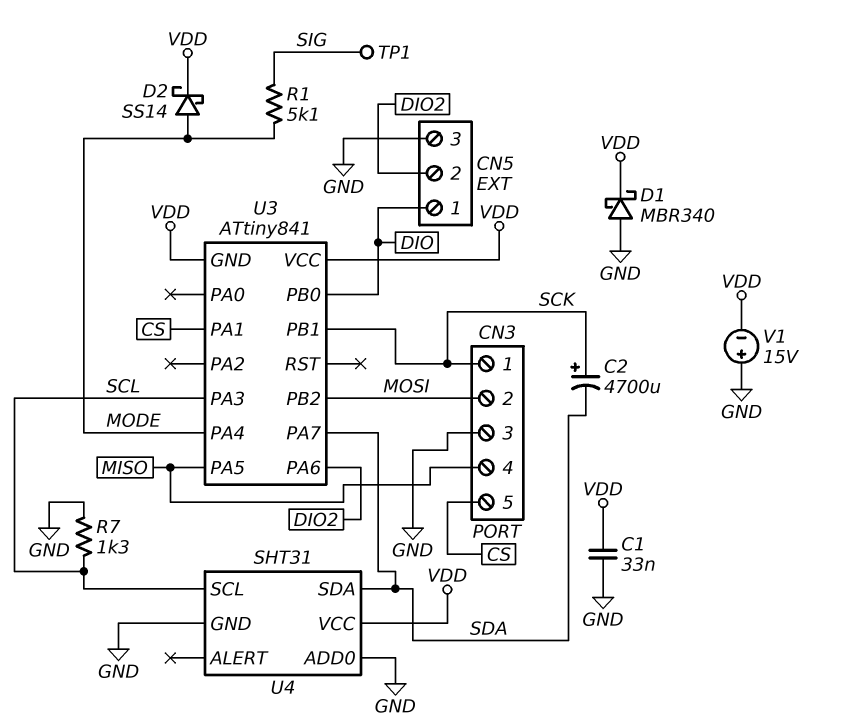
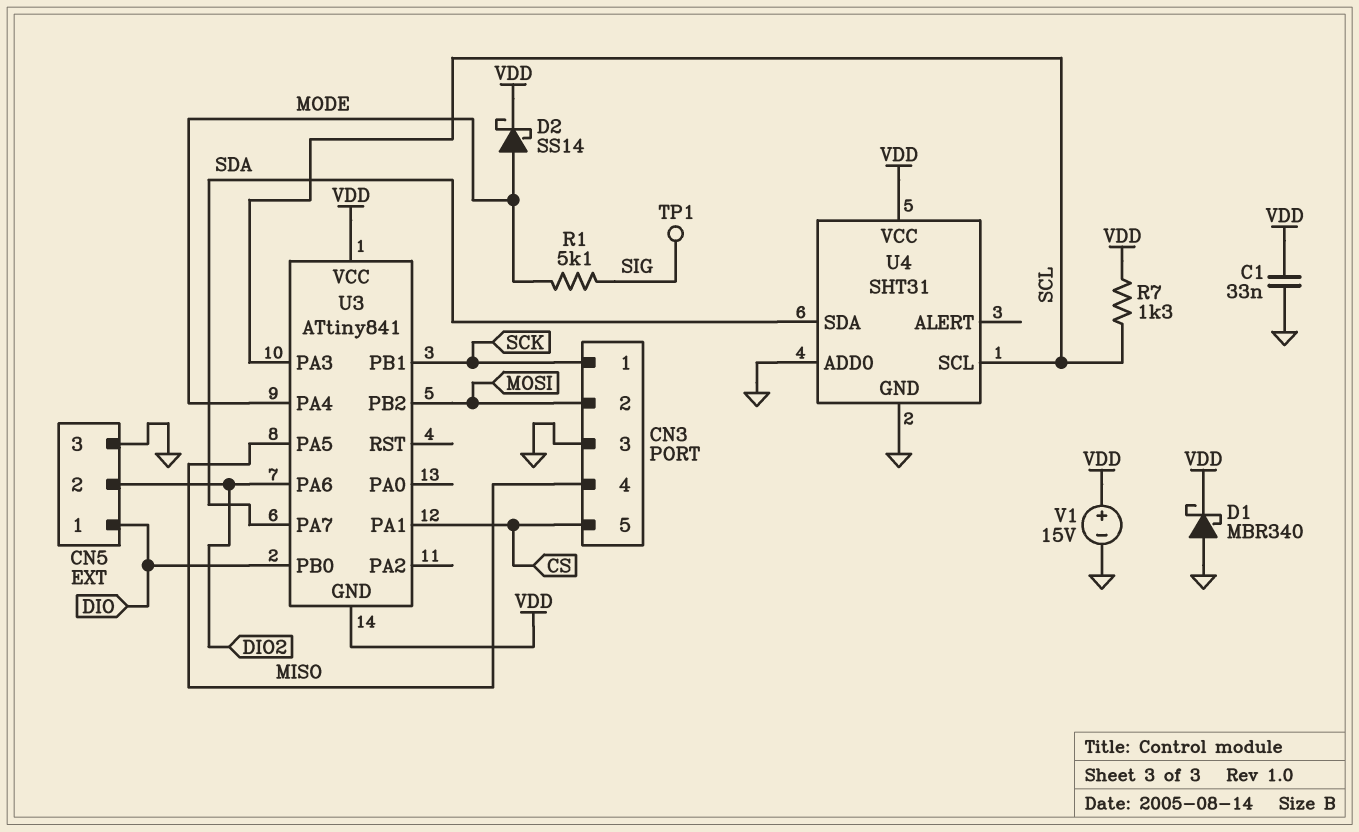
C2: 4700uF (plus SCK, minus SDA) -> none
R7: 1.3k (GND, SCL) -> 1.3k (SCL, VDD)
V1: 15V (plus GND, minus VDD) -> 15V (plus VDD, minus GND)

